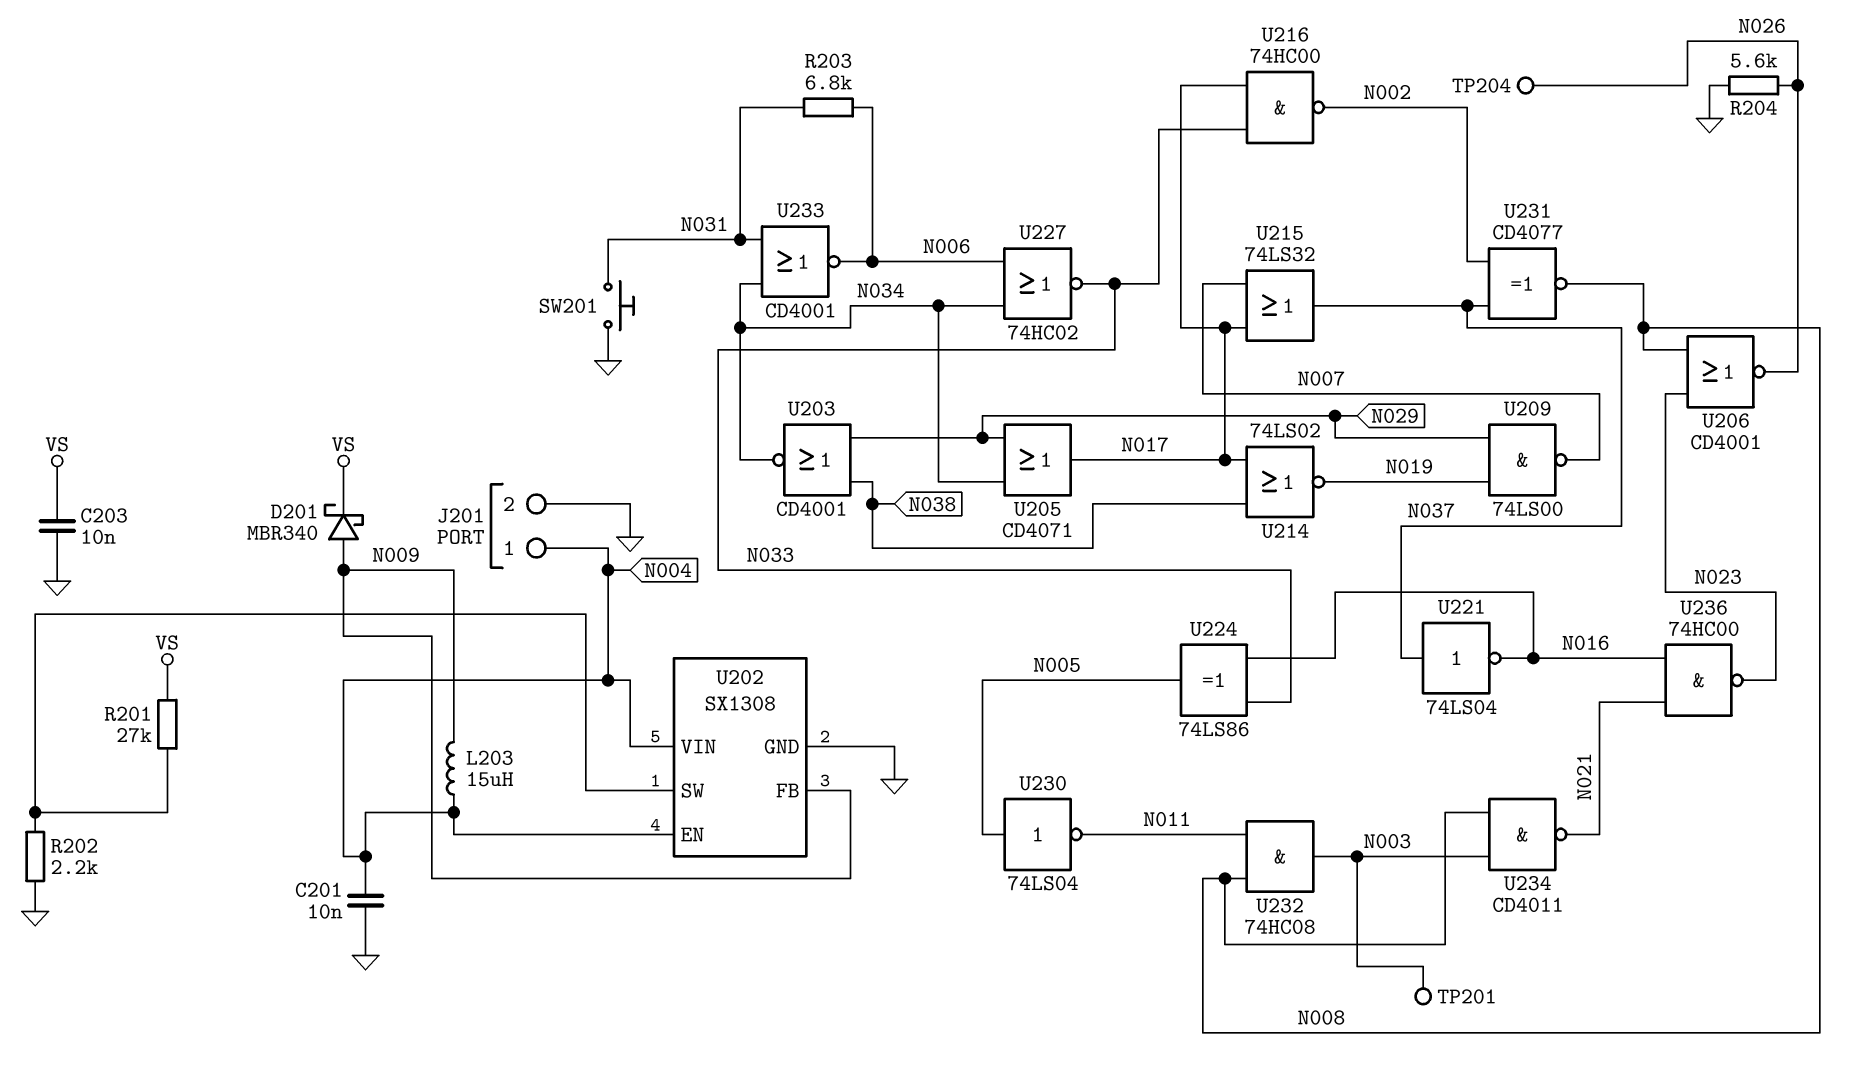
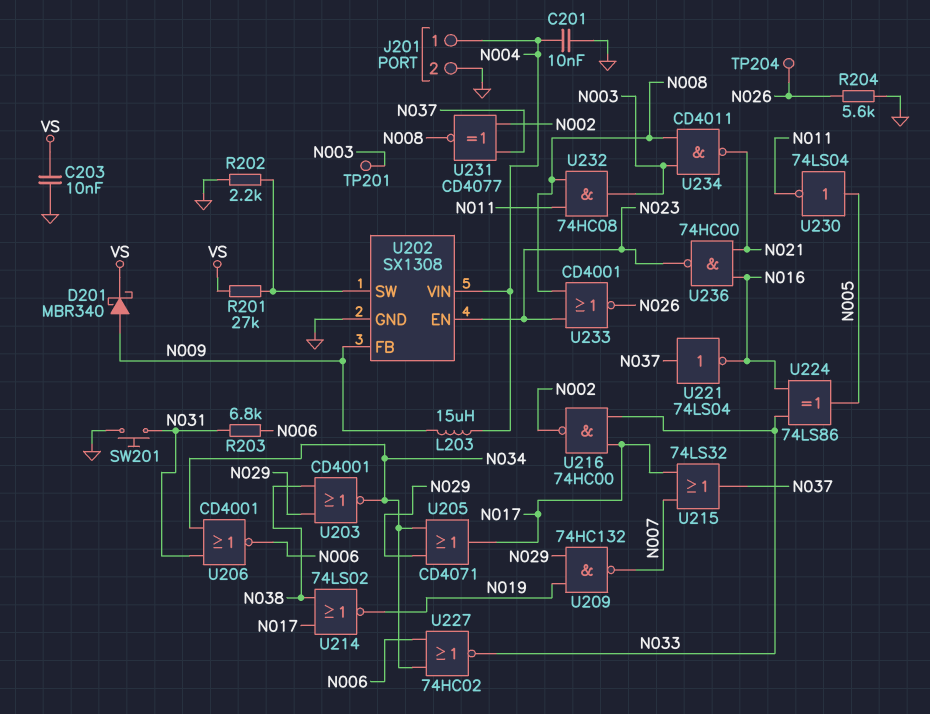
U202 pin EN: N004 -> N023
U206: NOR CD4001 (in N008, in N023, out N026) -> NOR CD4001 (in N031, in N034, out N006)
U209: NAND 74LS00 (in N019, in N029, out N007) -> NAND 74HC132 (in N019, in N029, out N007)
U233: NOR CD4001 (in N031, in N034, out N006) -> NOR CD4001 (in N008, in N023, out N026)

